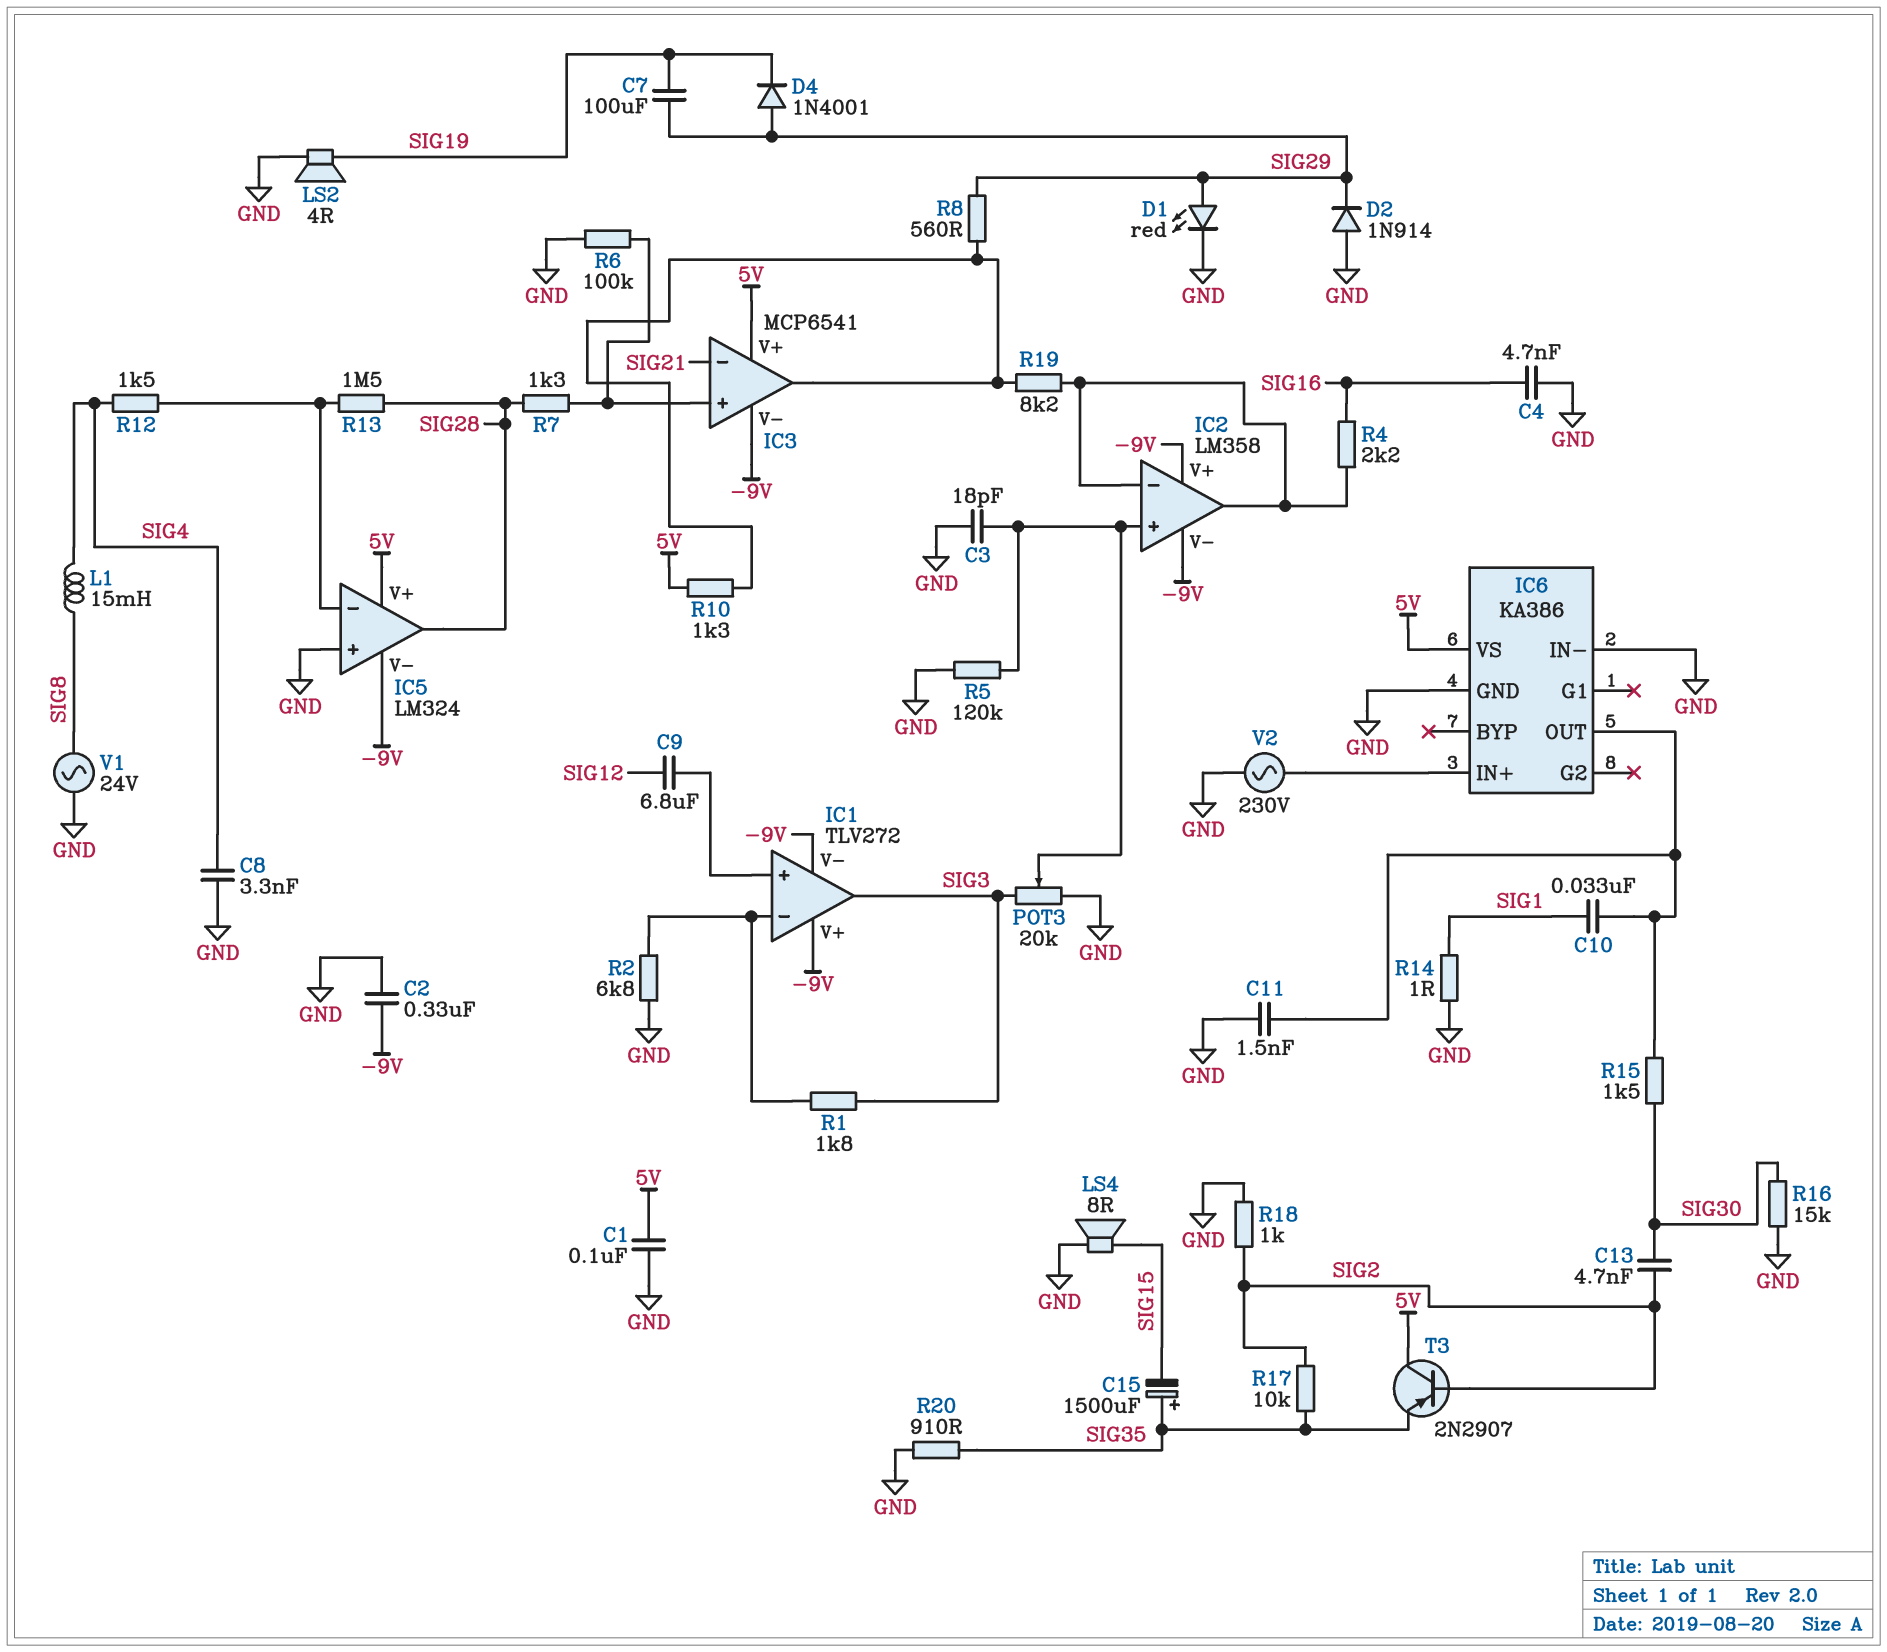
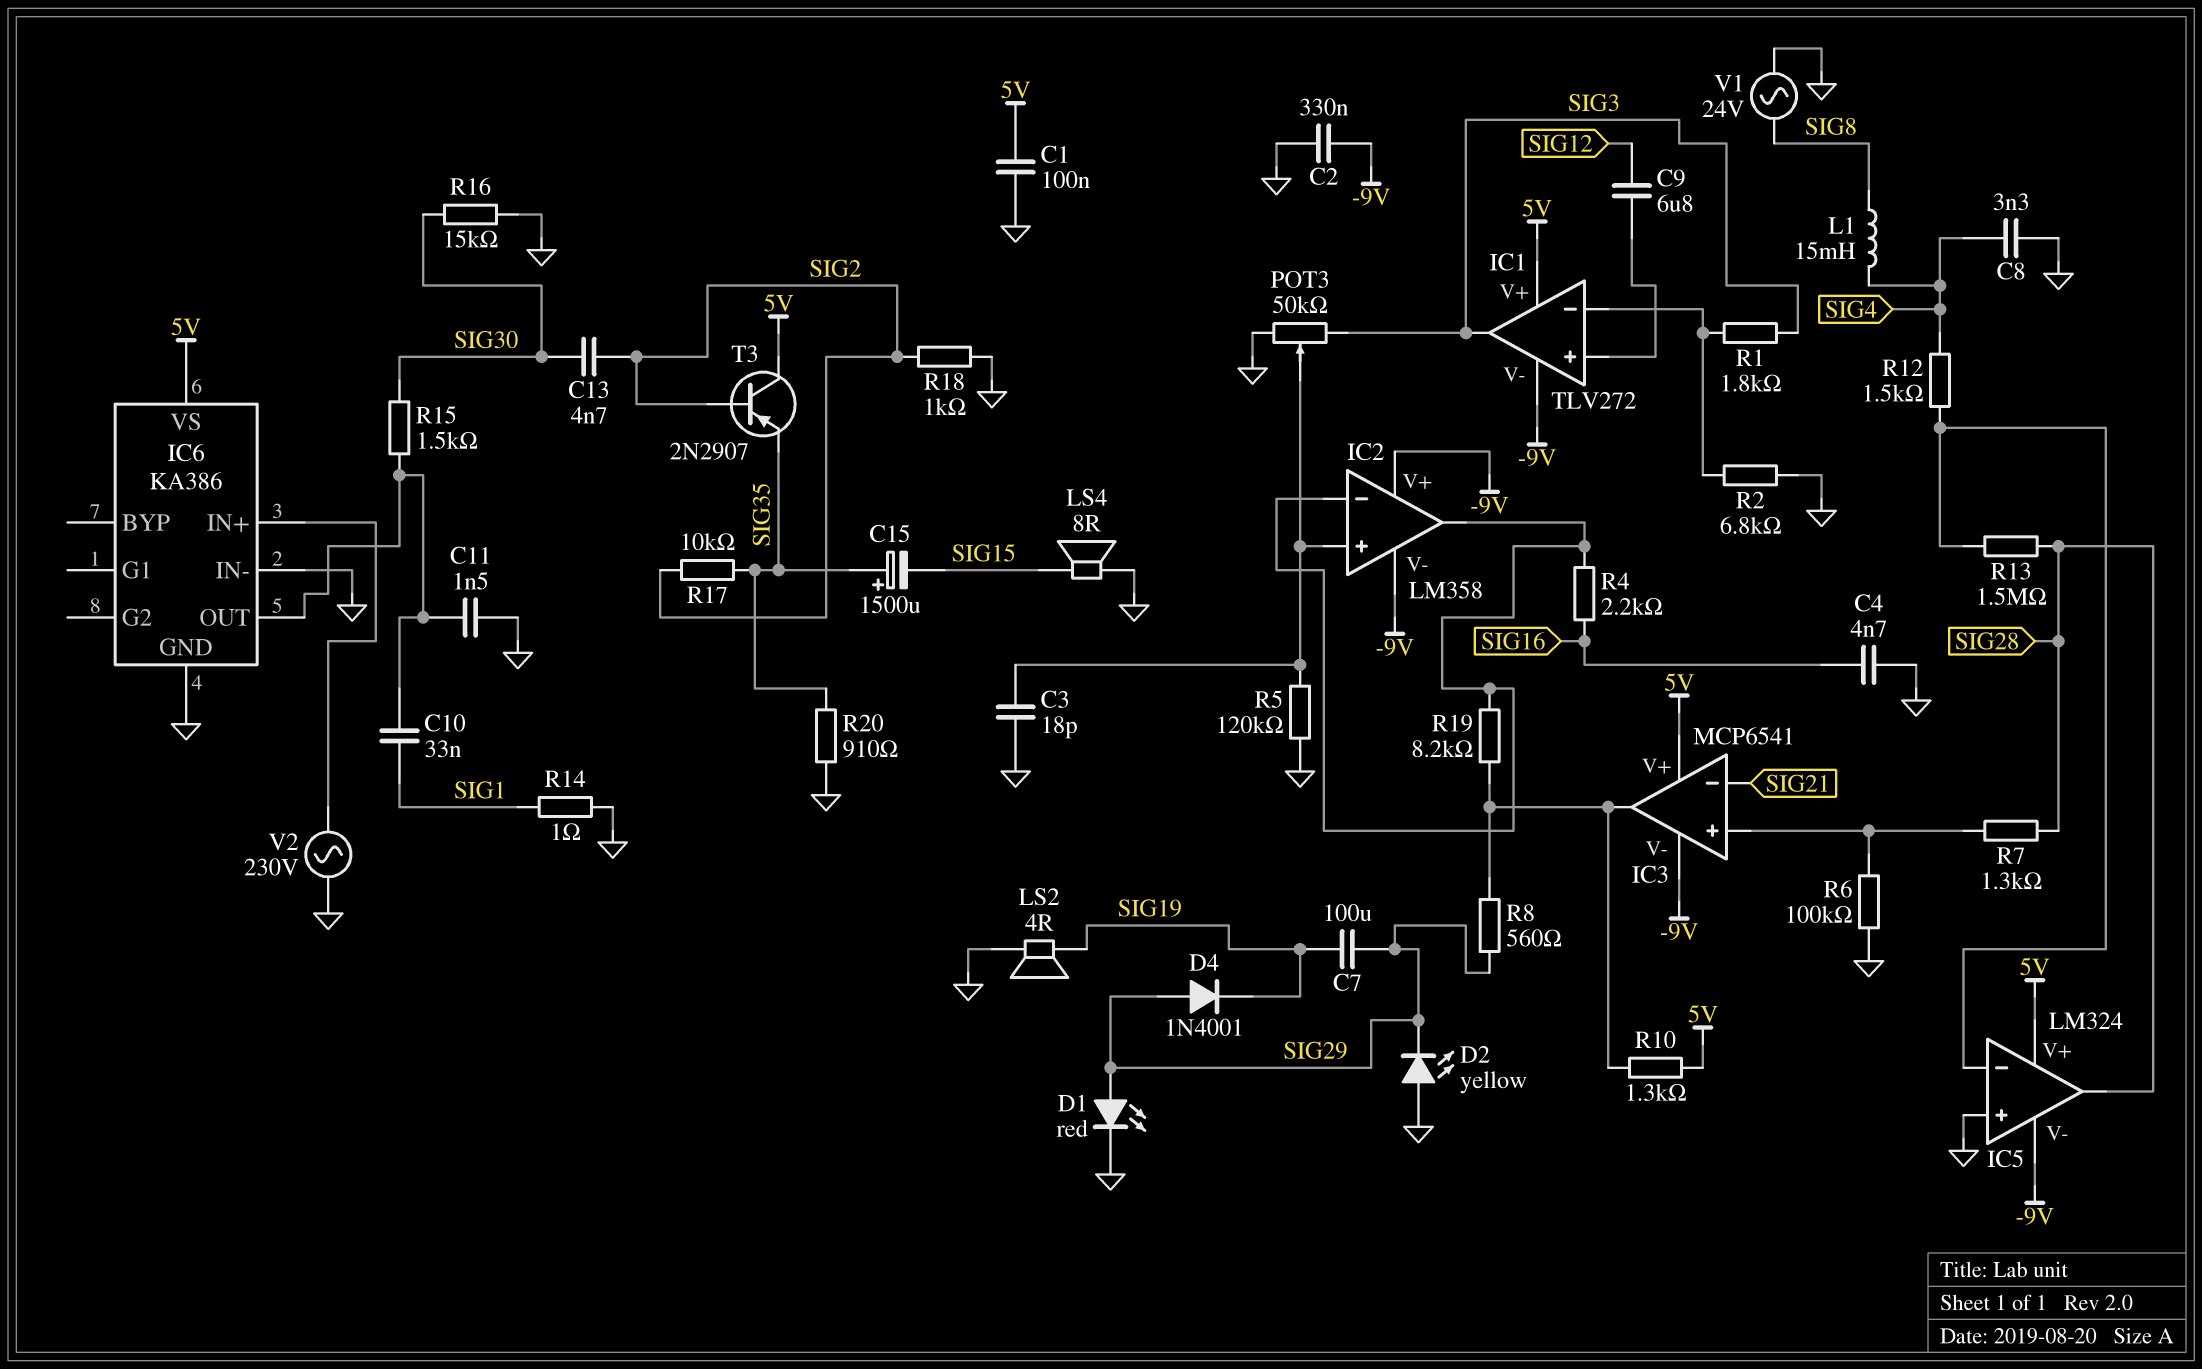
D2: diode 1N914 (A GND, K SIG29) -> LED yellow (A GND, K SIG29)
IC1 pin V+: -9V -> 5V
POT3: 20k (GND, SIG3, wiper IC2/in+) -> 50k (GND, SIG3, wiper IC2/in+)

